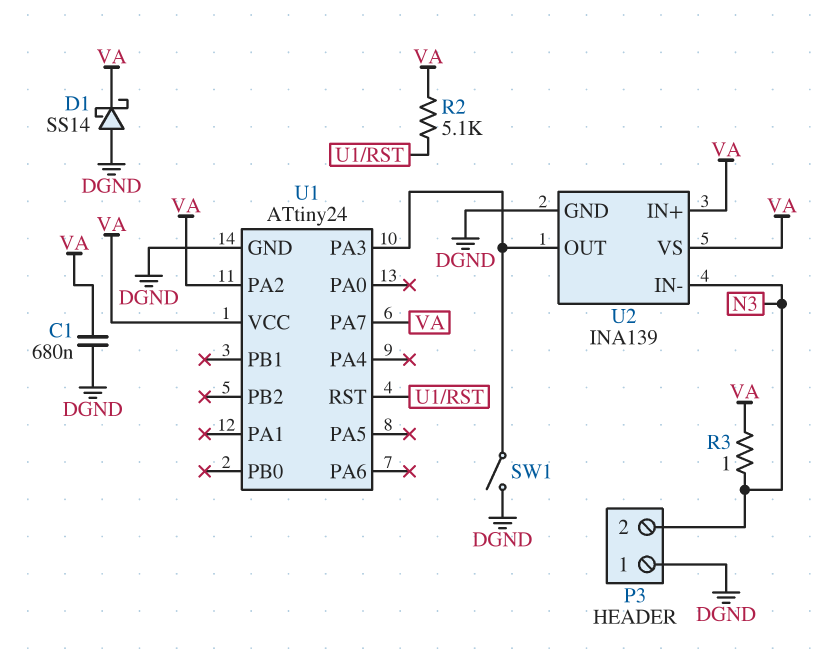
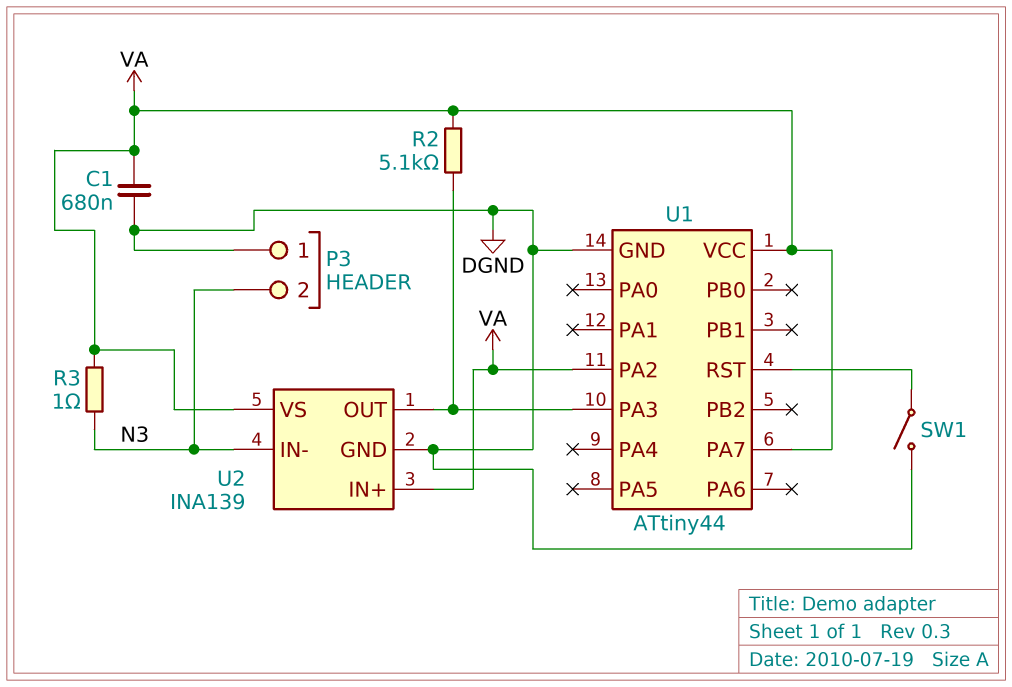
D1: schottky SS14 (A DGND, K VA) -> none
R2: 5.1k (U1/RST, VA) -> 5.1k (U1/PA3, VA)
SW1: switch (DGND, U1/PA3) -> switch (DGND, U1/RST)
U1: ATtiny24 -> ATtiny44

